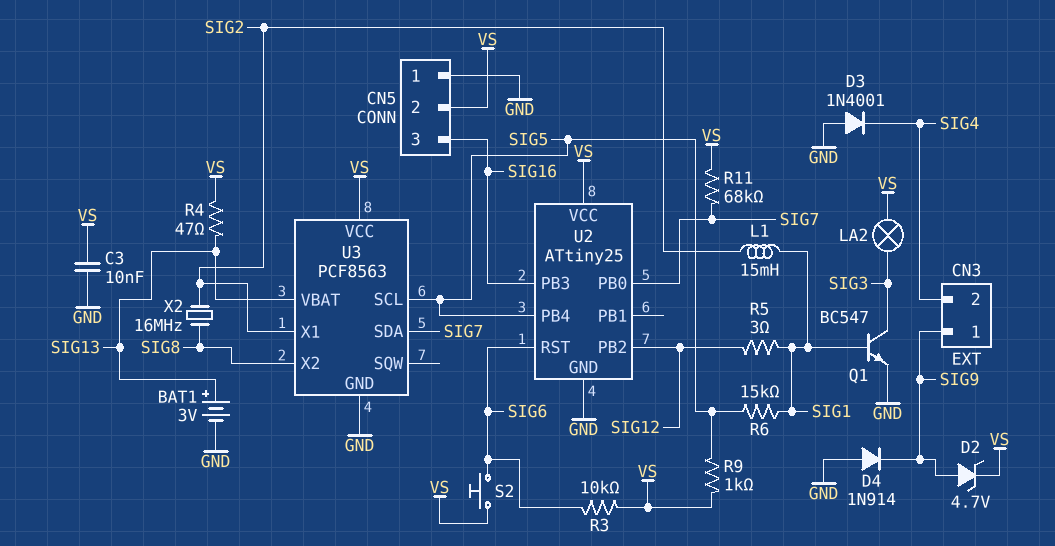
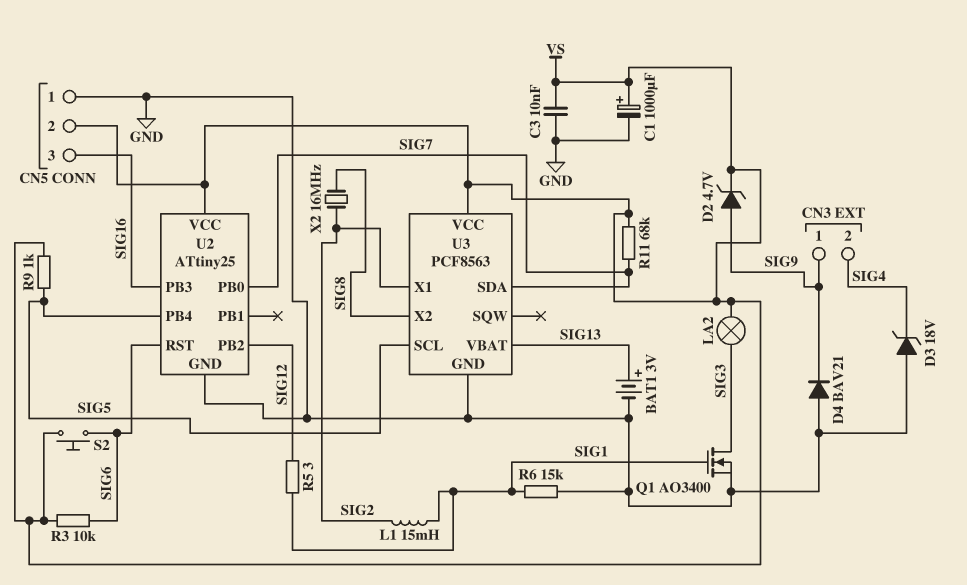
C1: none -> 1000uF (plus VS, minus GND)
D3: diode 1N4001 (A GND, K SIG4) -> zener 18V (A GND, K SIG4)
D4: diode 1N914 (A GND, K SIG9) -> diode BAV21 (A GND, K SIG9)
Q1: NPN BC547 (B SIG1, C SIG3, E GND) -> NMOS AO3400 (G SIG1, D SIG3, S GND)
R4: 47 (SIG13, VS) -> none
R6: 15k (SIG1, SIG5) -> 15k (GND, SIG1)

